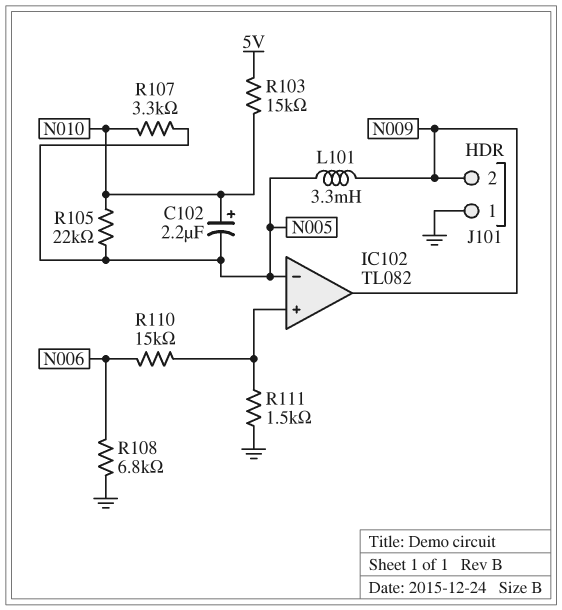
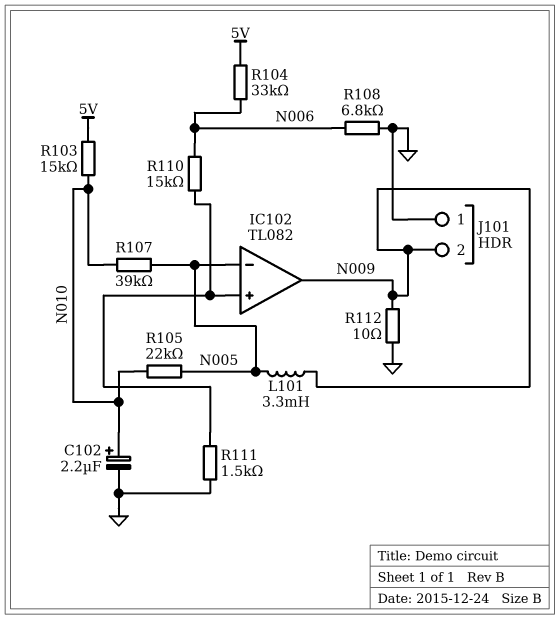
C102: 2.2uF (plus N010, minus N005) -> 2.2uF (plus N010, minus GND)
R104: none -> 33k (5V, N006)
R107: 3.3k (N005, N010) -> 39k (N005, N010)
R112: none -> 10 (GND, N009)

